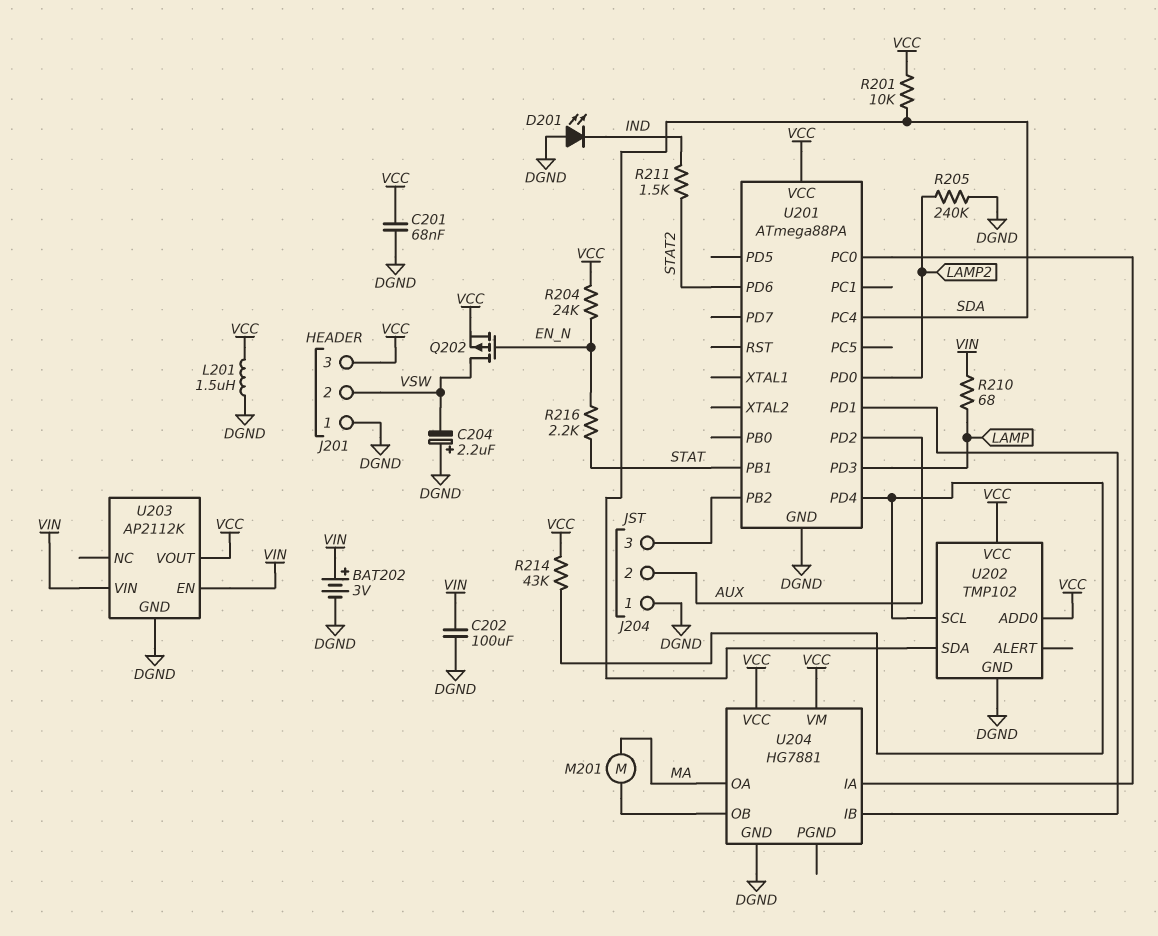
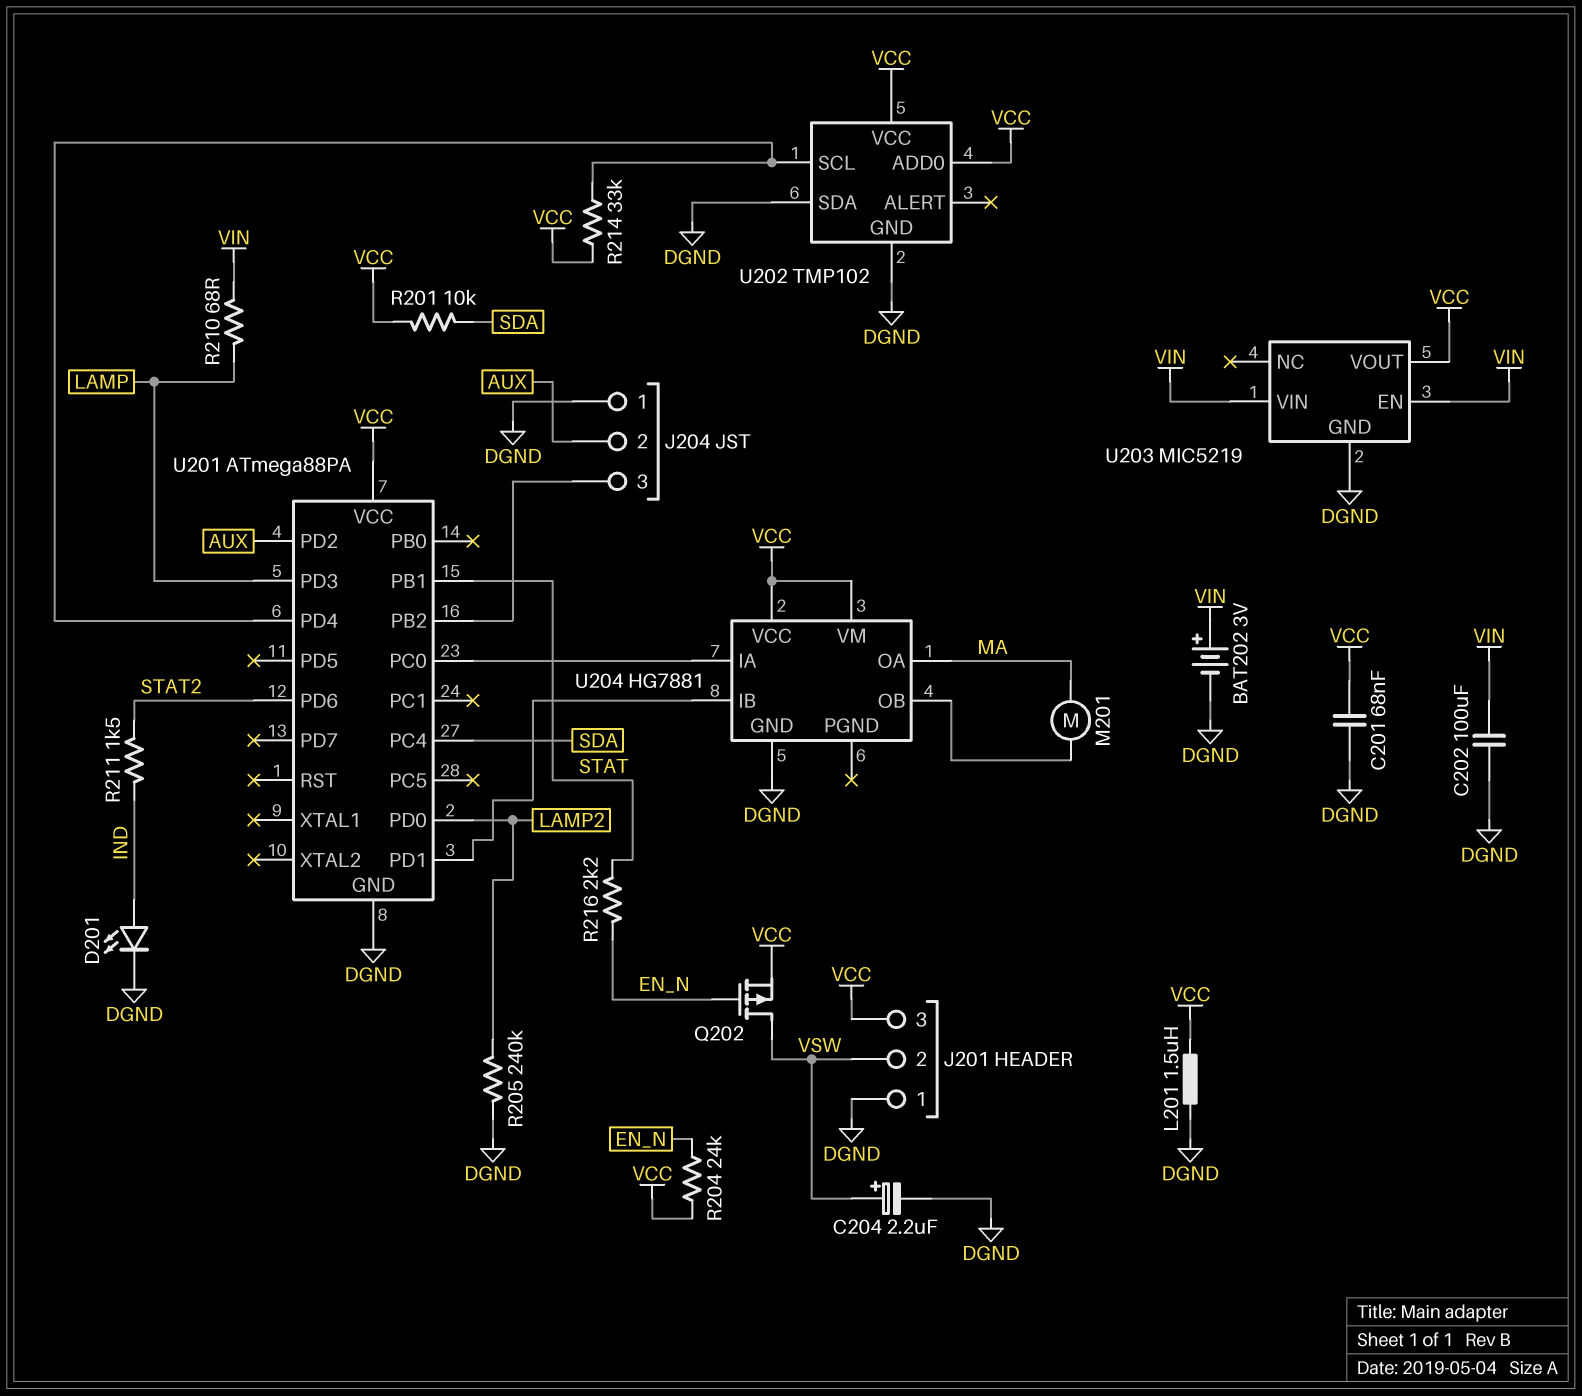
C204: 2.2uF (plus DGND, minus VSW) -> 2.2uF (plus VSW, minus DGND)
D201: LED (A DGND, K IND) -> LED (A IND, K DGND)
R214: 43k (U201/PD4, VCC) -> 33k (U201/PD4, VCC)
U202 pin SDA: SDA -> DGND
U203: AP2112K -> MIC5219

